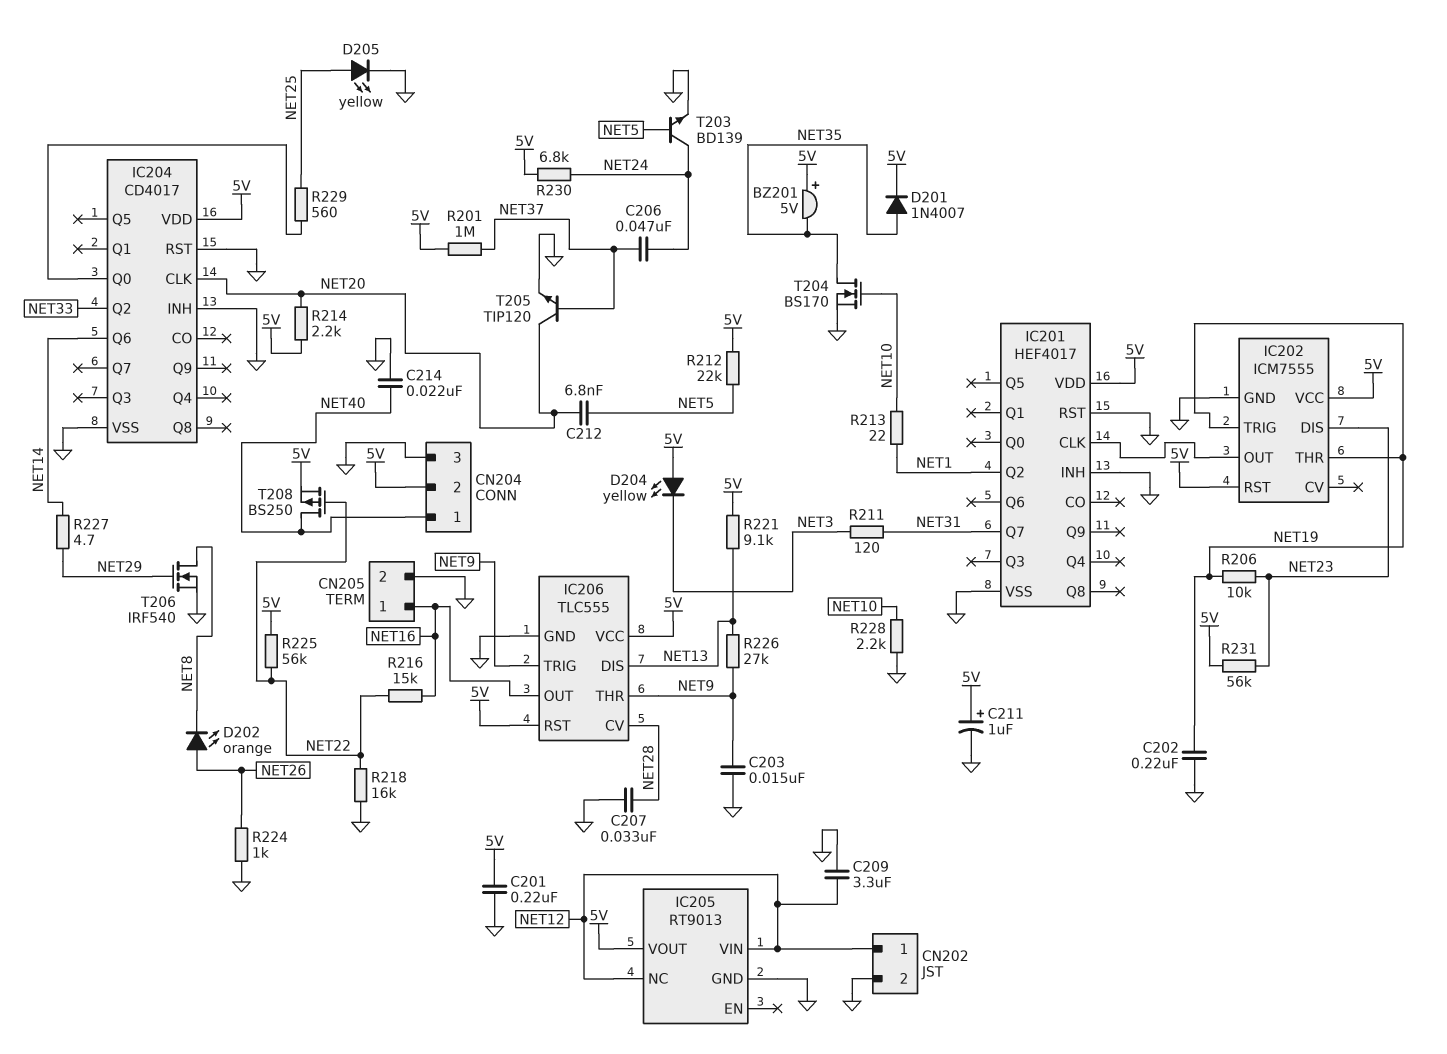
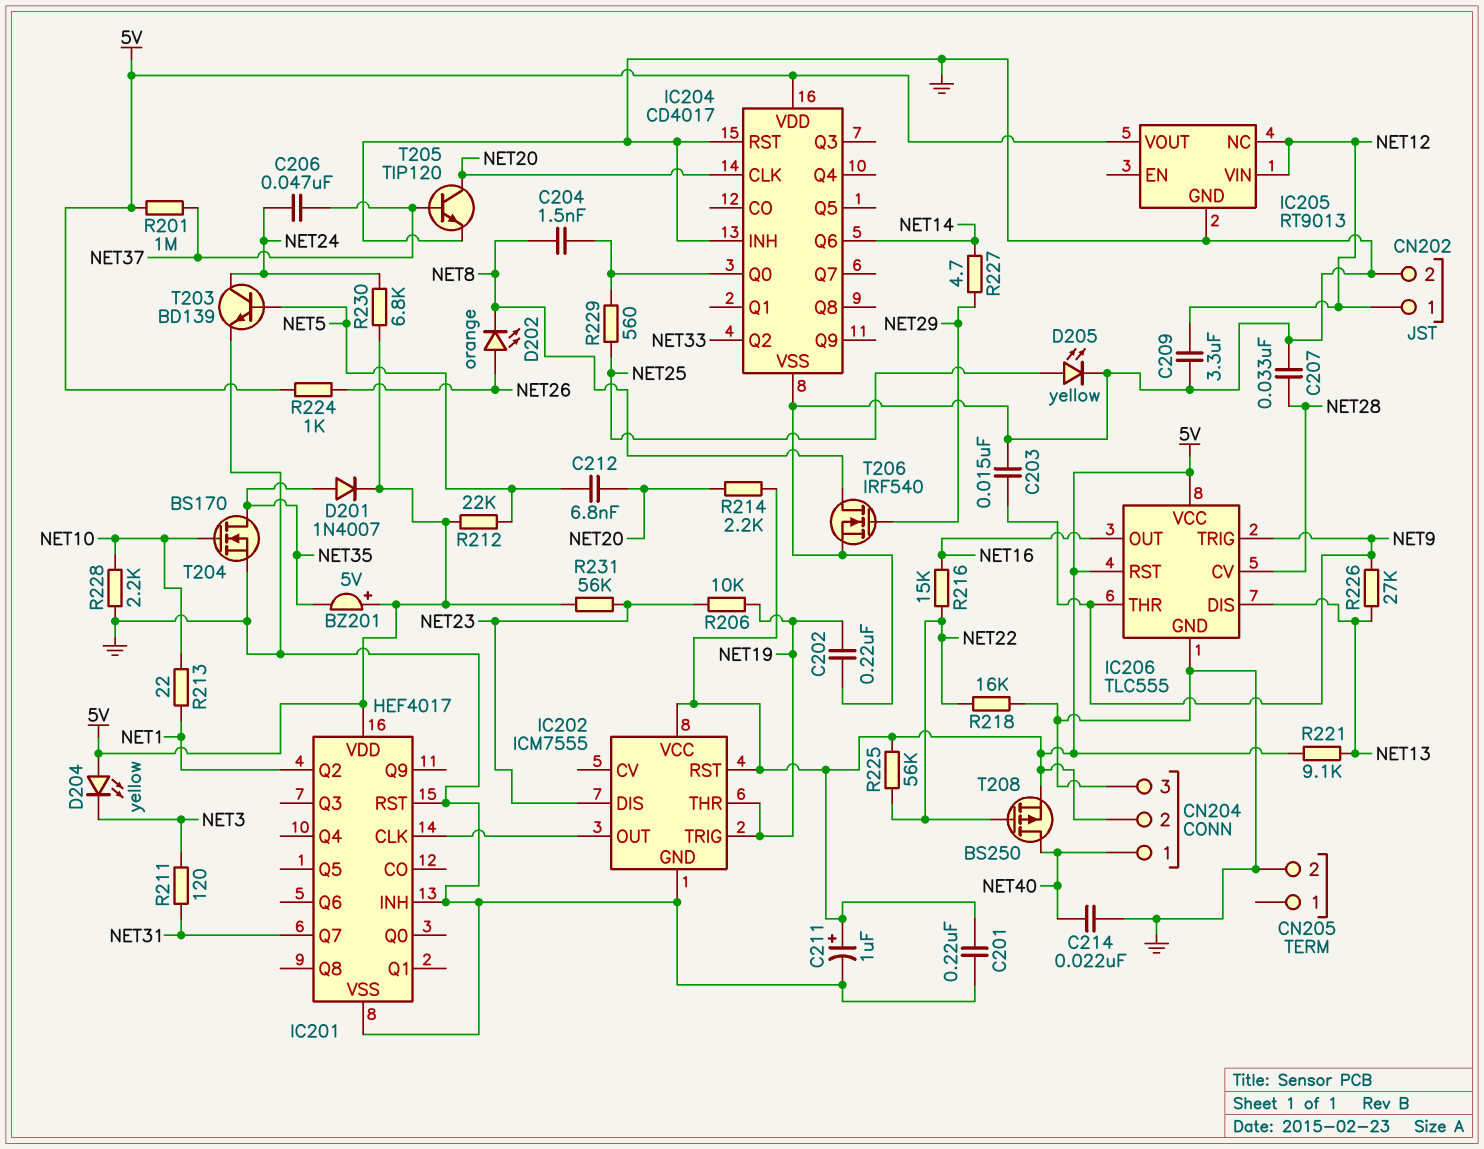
C204: none -> 1.5nF (IC204/Q0, NET8)
CN205 pin 1: NET16 -> none
R224: 1k (GND, NET26) -> 1k (5V, NET26)

